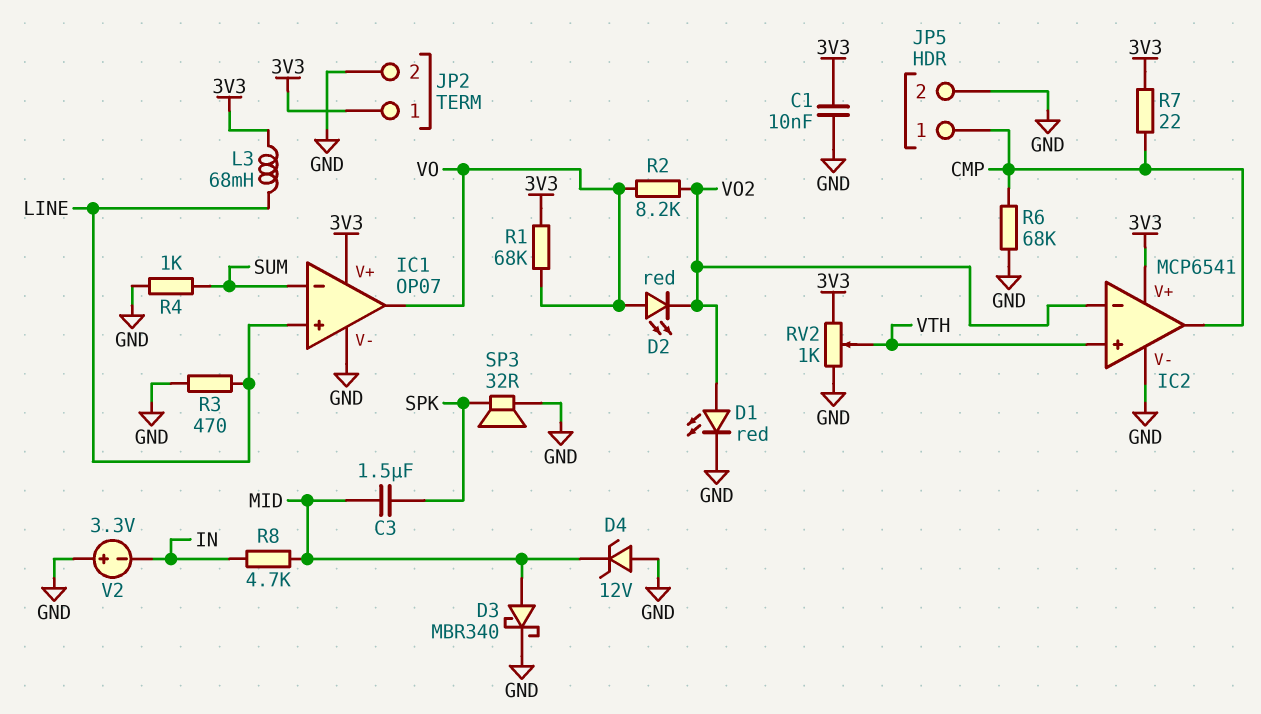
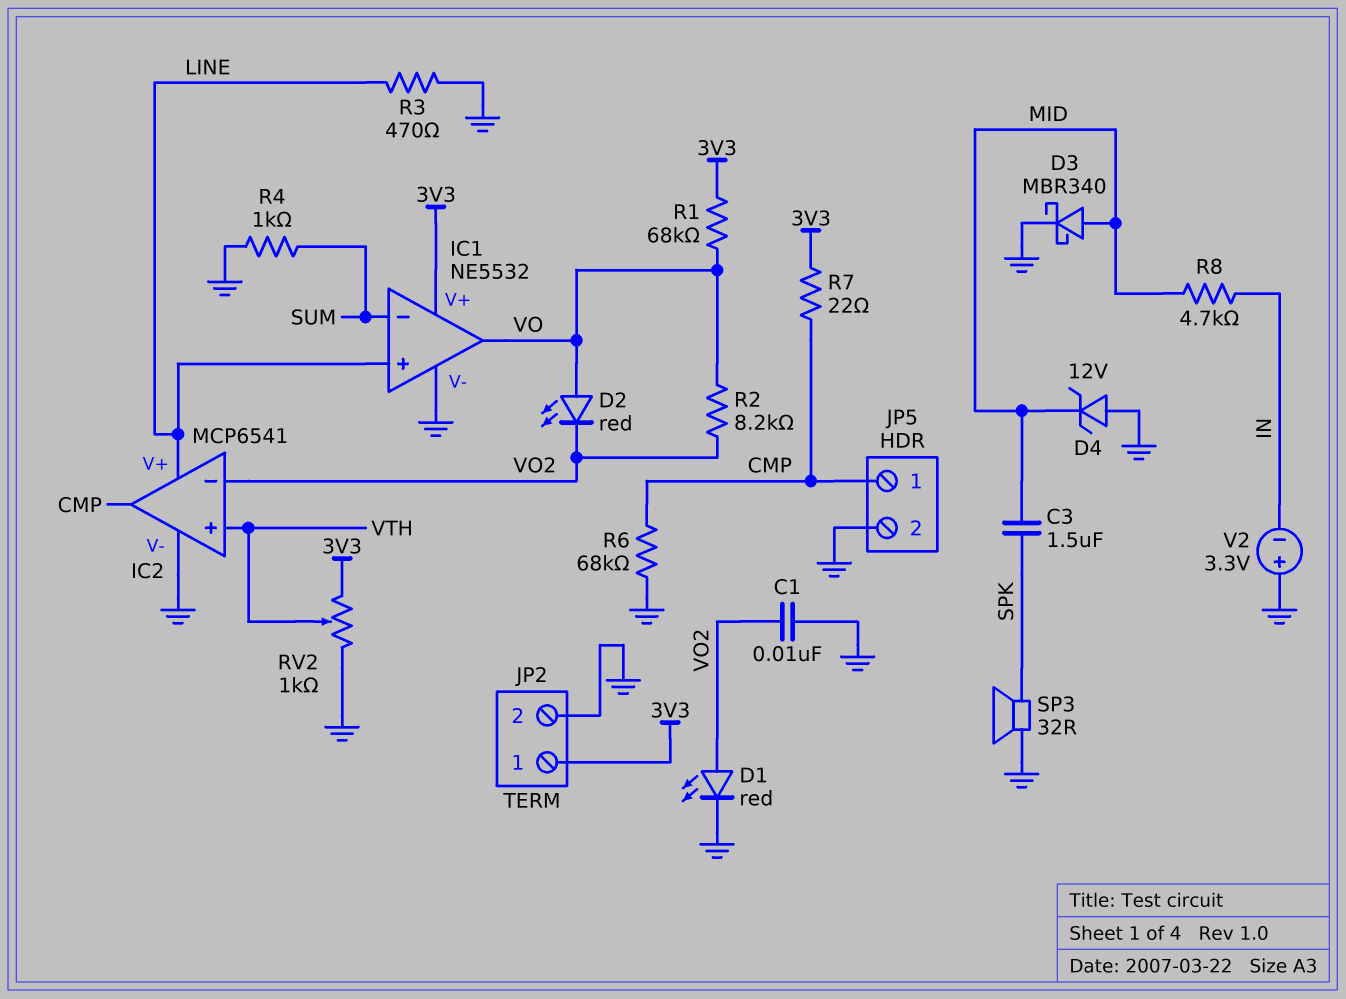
C1: 10nF (3V3, GND) -> 10nF (GND, VO2)
IC1: OP07 -> NE5532
IC2 pin V+: 3V3 -> LINE
L3: 68mH (3V3, LINE) -> none

